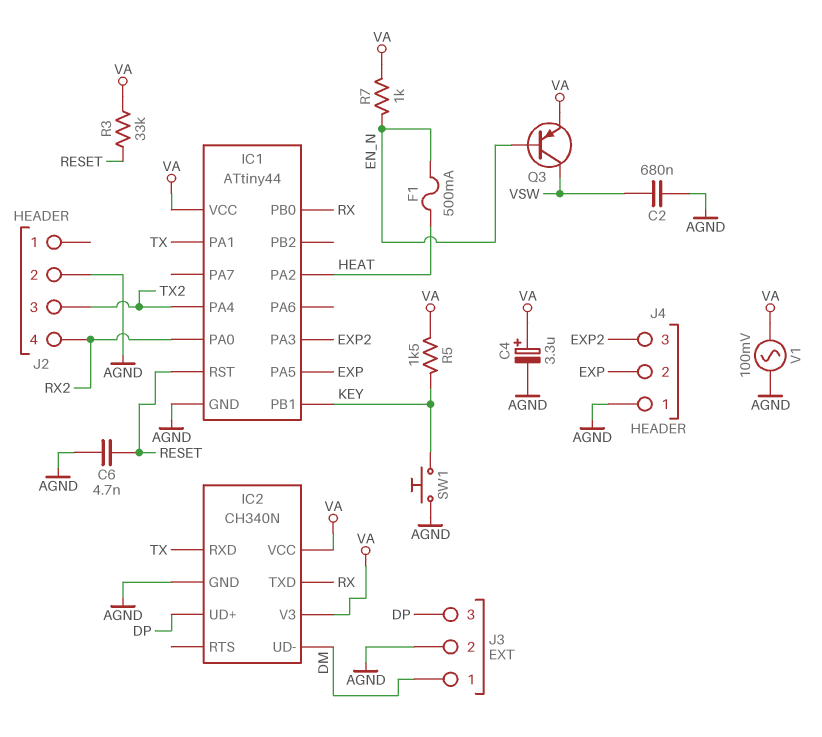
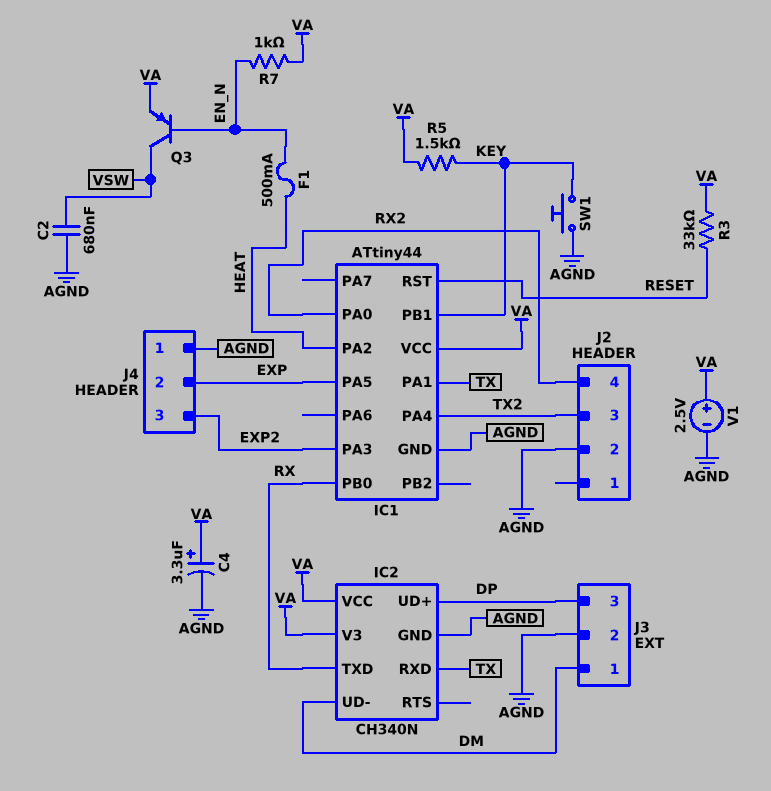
C6: 4.7nF (AGND, RESET) -> none
V1: AC 100mV (AGND, VA) -> 2.5V (plus VA, minus AGND)

